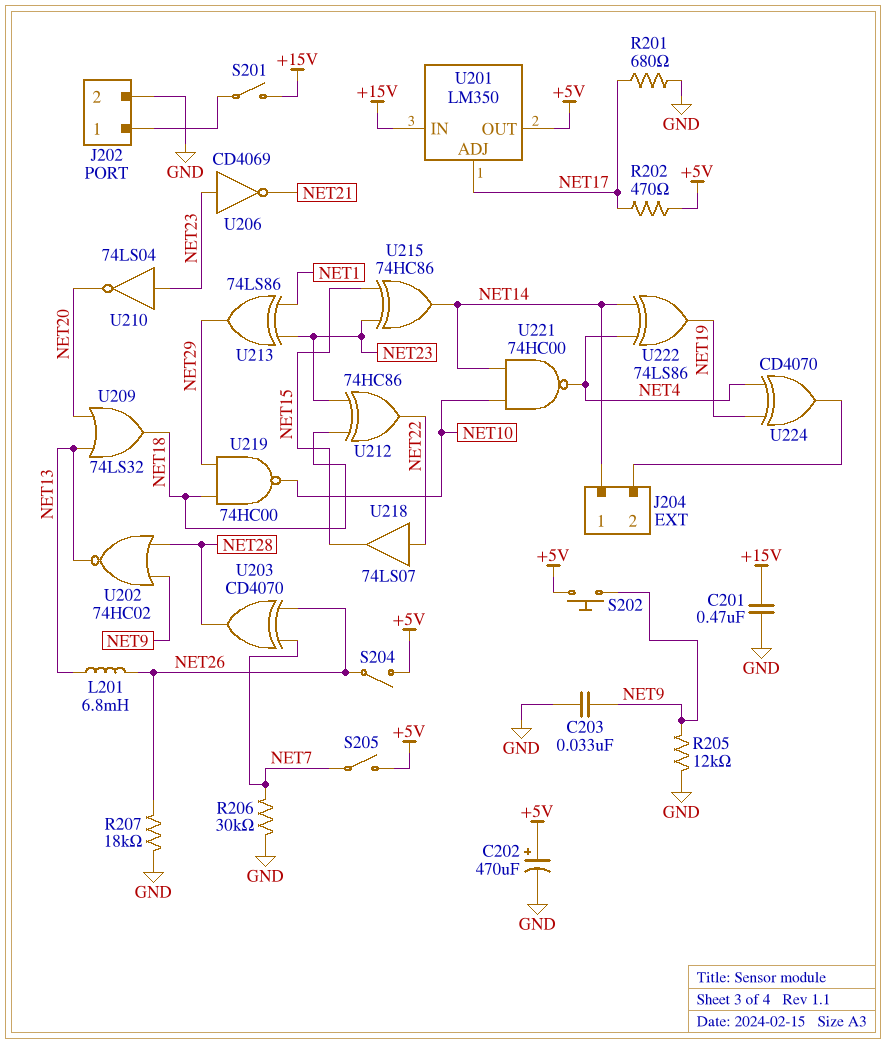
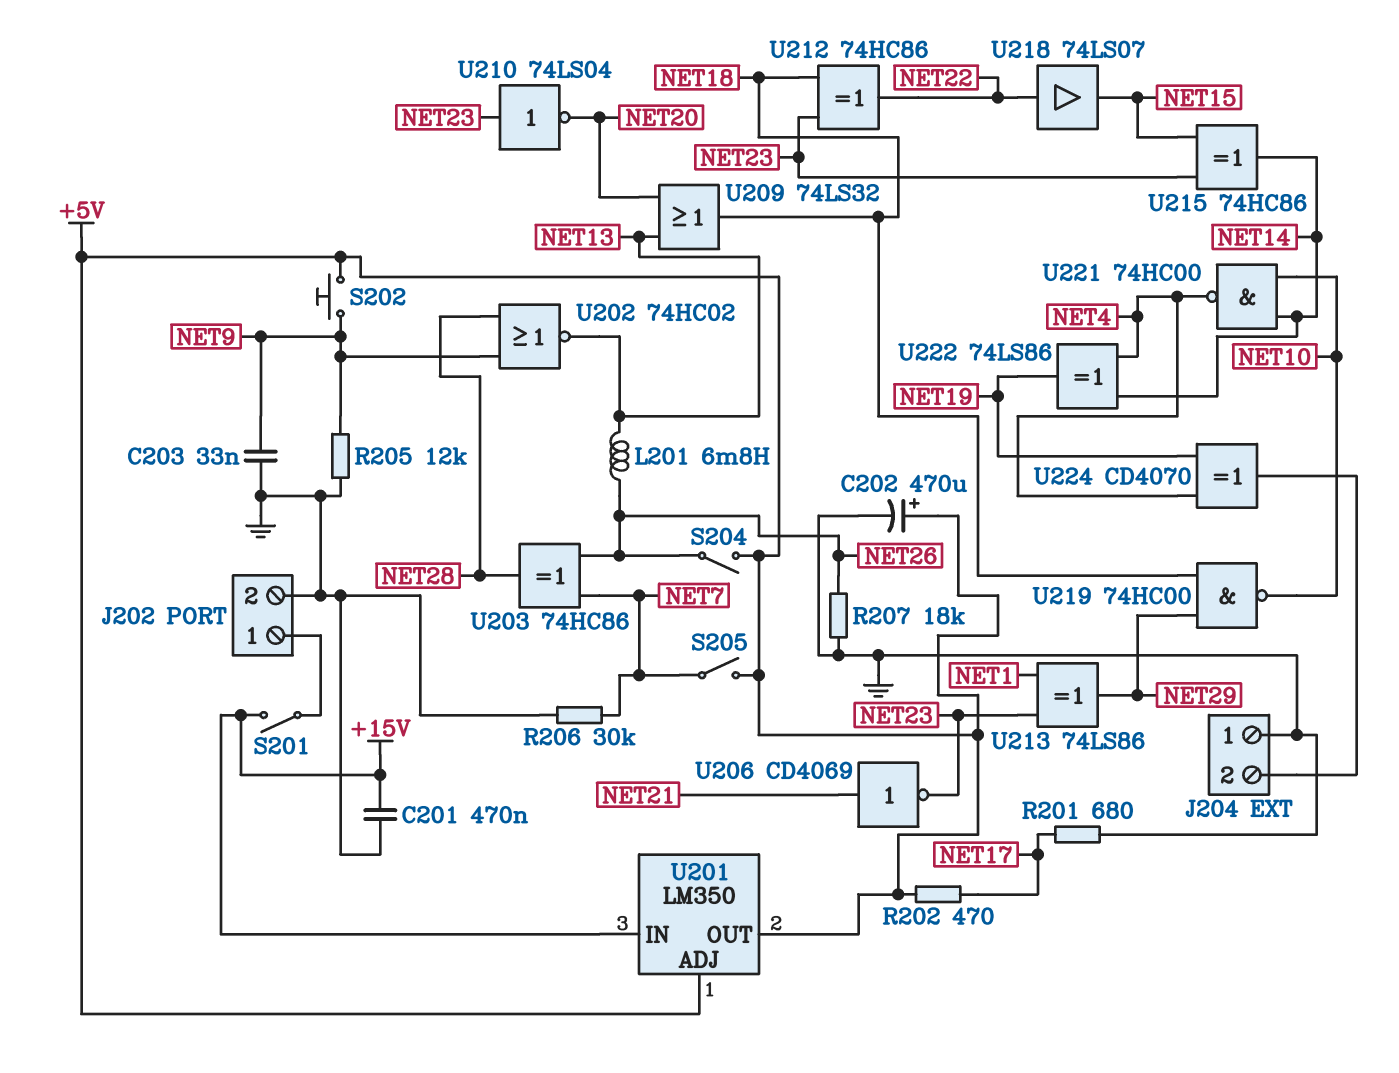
J204 pin 1: NET14 -> GND
U201 pin ADJ: NET17 -> +5V
U203: XOR CD4070 (in NET7, in NET26, out NET28) -> XOR 74HC86 (in NET7, in NET26, out NET28)
U206: NOT CD4069 (in NET23, out NET21) -> NOT CD4069 (in NET21, out NET23)

